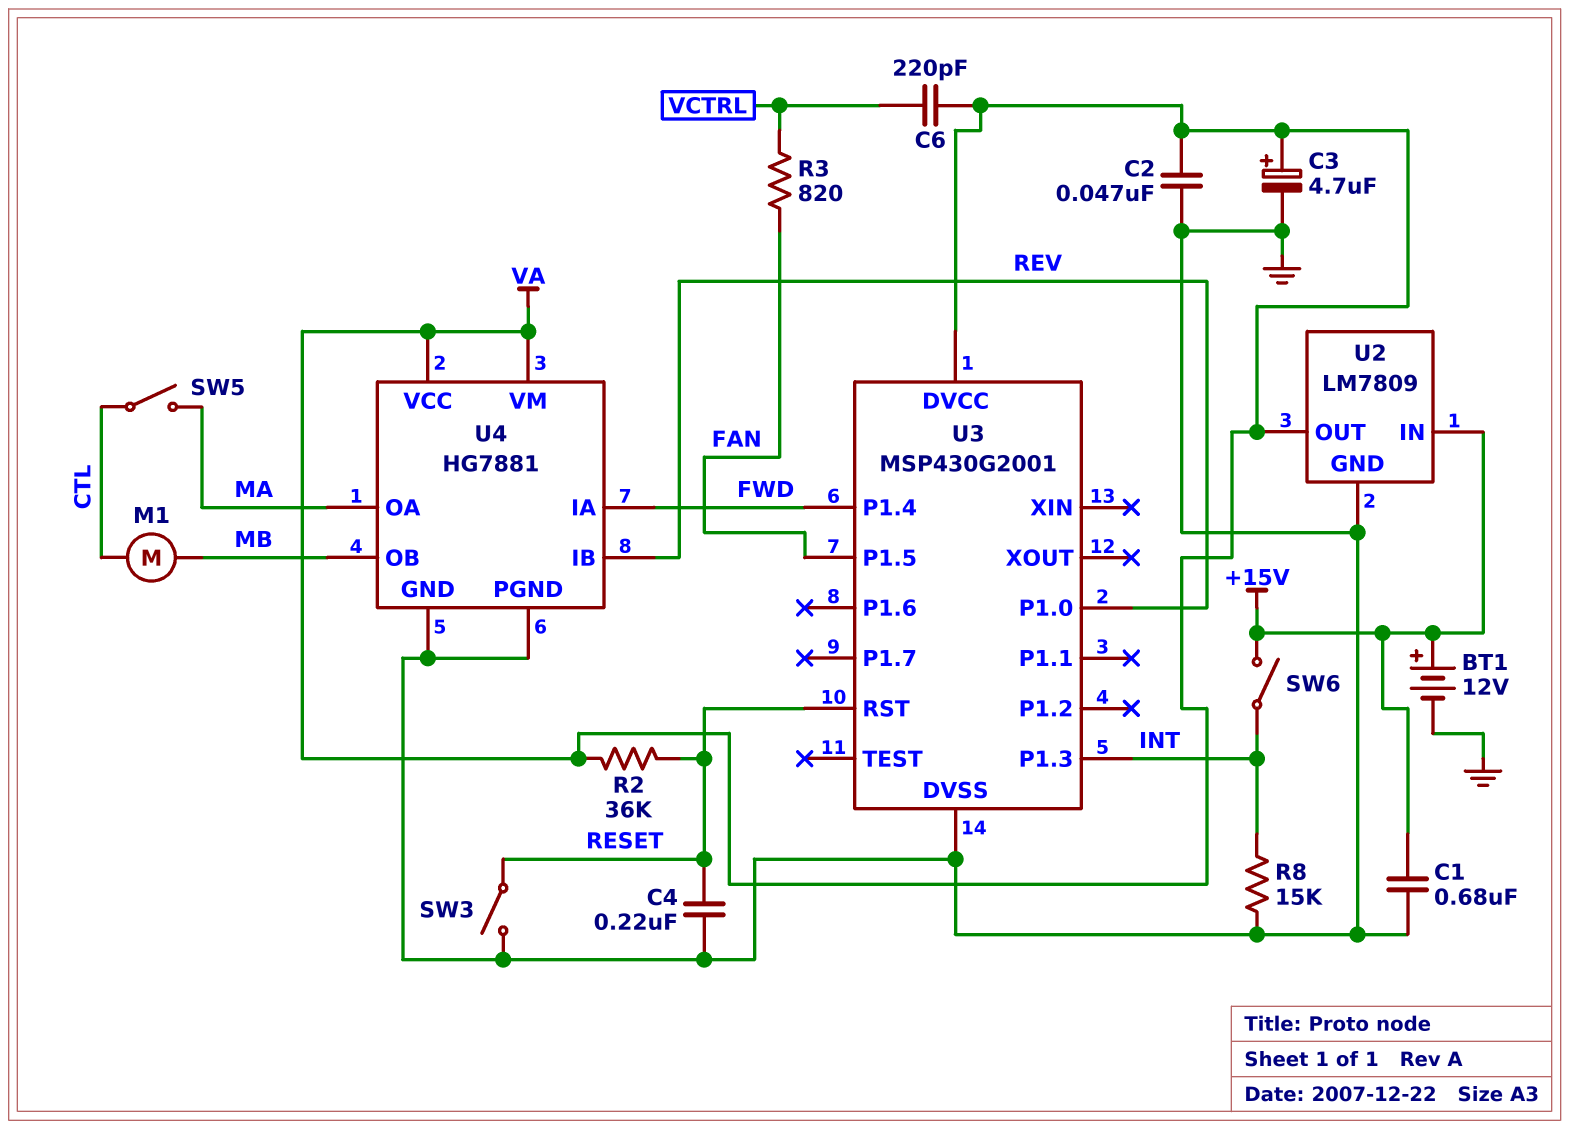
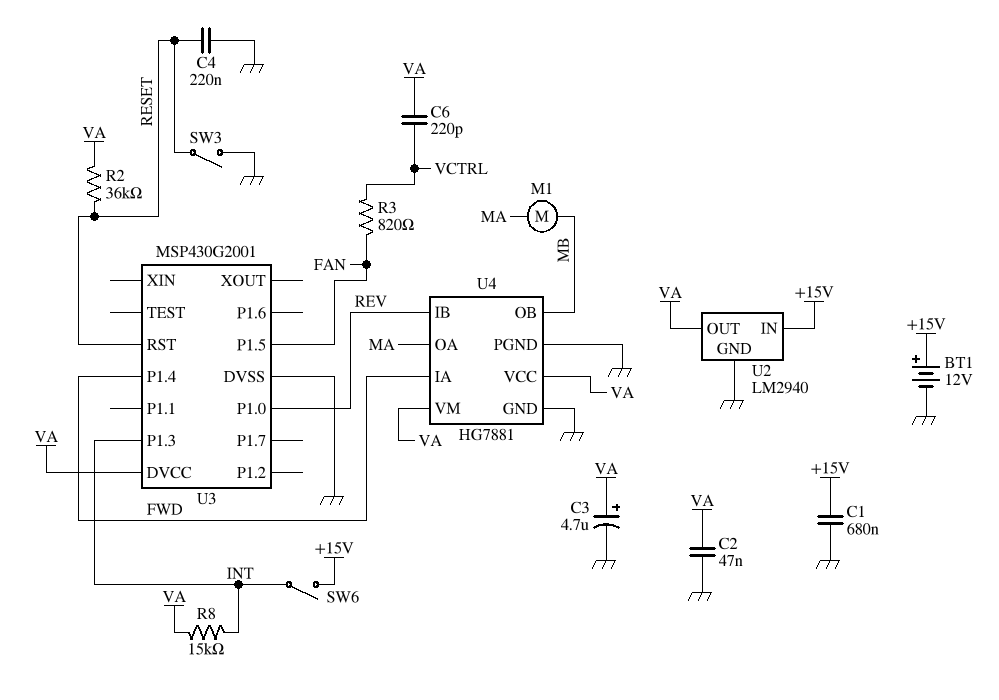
M1: motor (CTL, MB) -> motor (MA, MB)
R8: 15k (GND, INT) -> 15k (INT, VA)
SW5: switch (CTL, MA) -> none
U2: LM7809 -> LM2940

